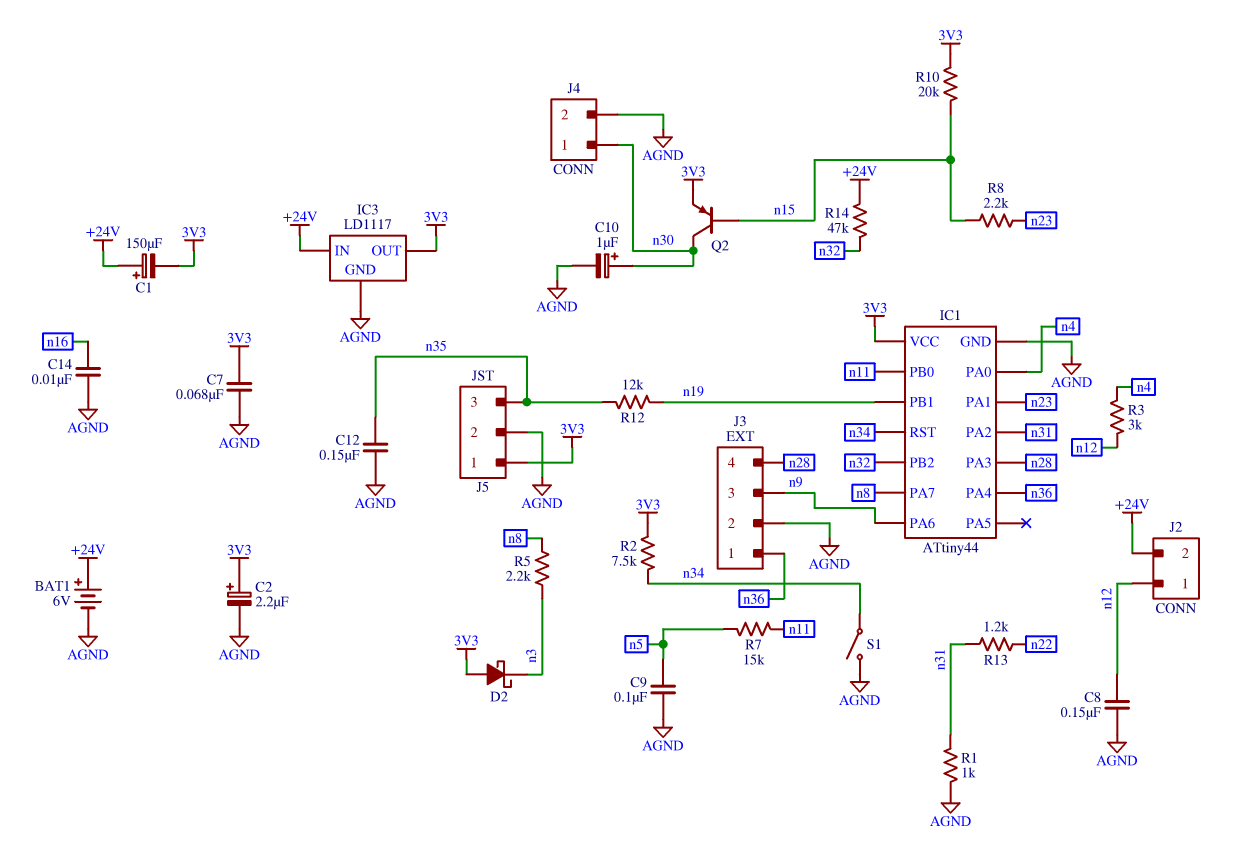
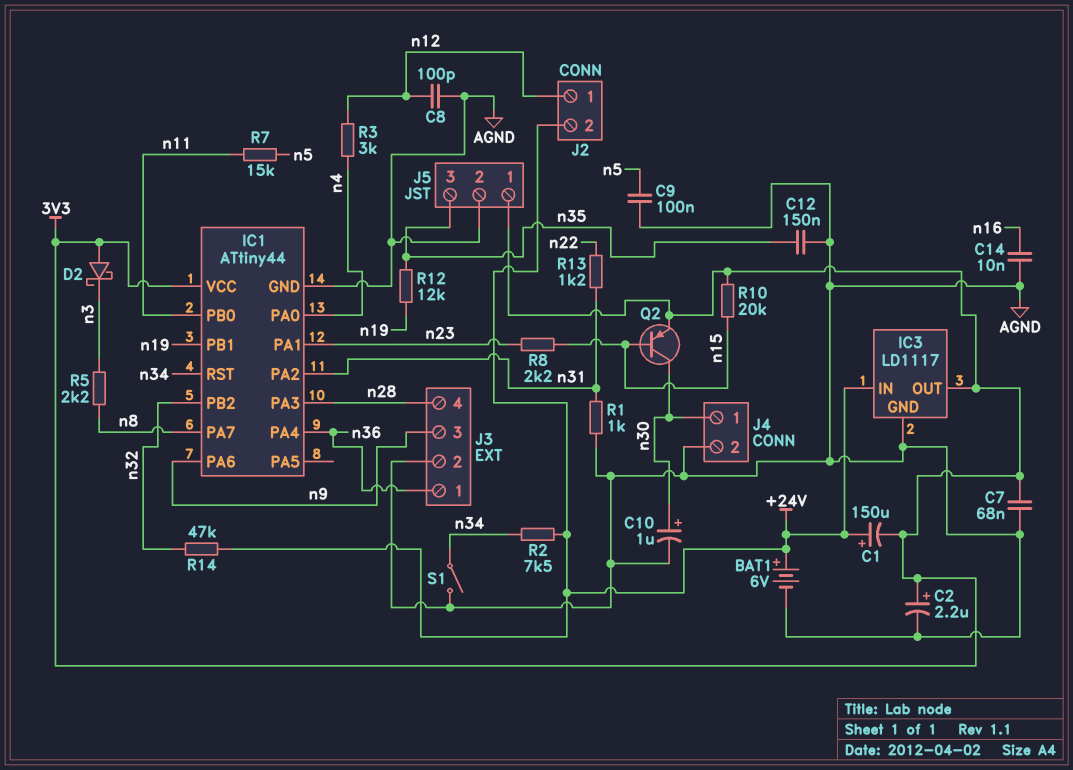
C8: 150nF (AGND, n12) -> 100pF (AGND, n12)
R2: 7.5k (3V3, n34) -> 7.5k (+24V, n34)

